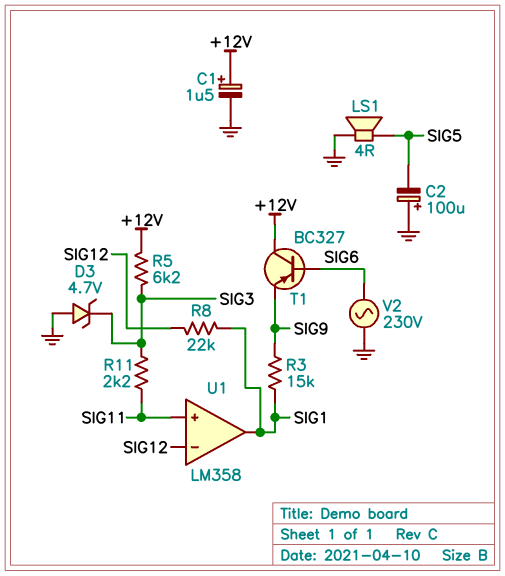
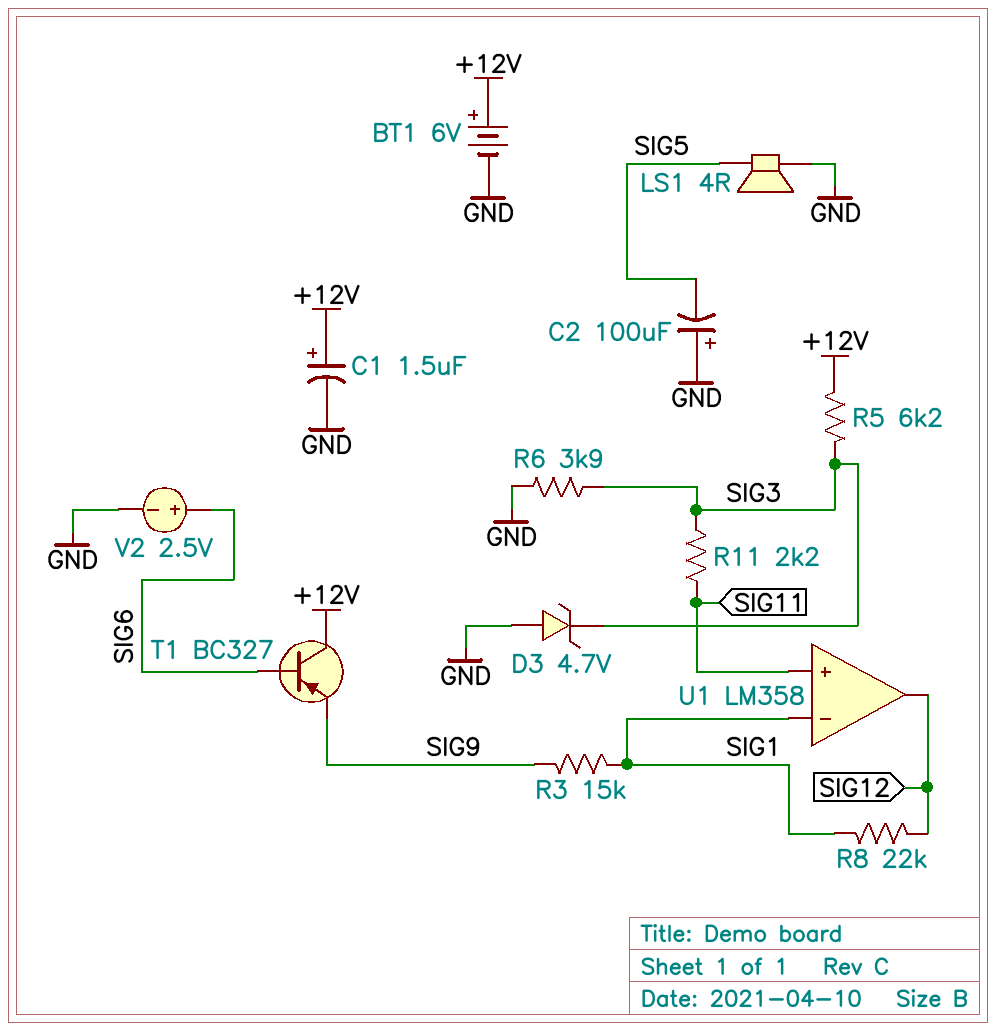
BT1: none -> 6V (plus +12V, minus GND)
R6: none -> 3.9k (GND, SIG3)
U1 pin in-: SIG12 -> SIG1
U1 pin out: SIG1 -> SIG12
V2: AC 230V (GND, SIG6) -> 2.5V (plus SIG6, minus GND)

